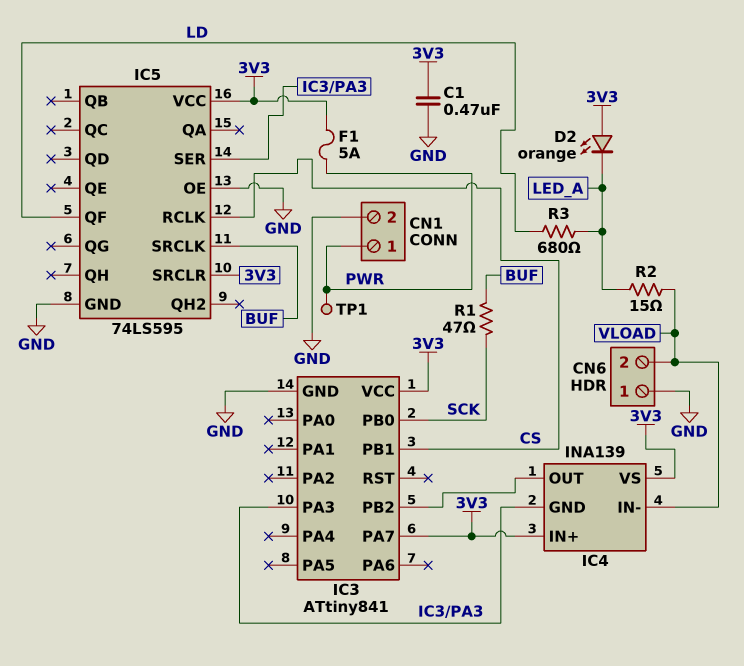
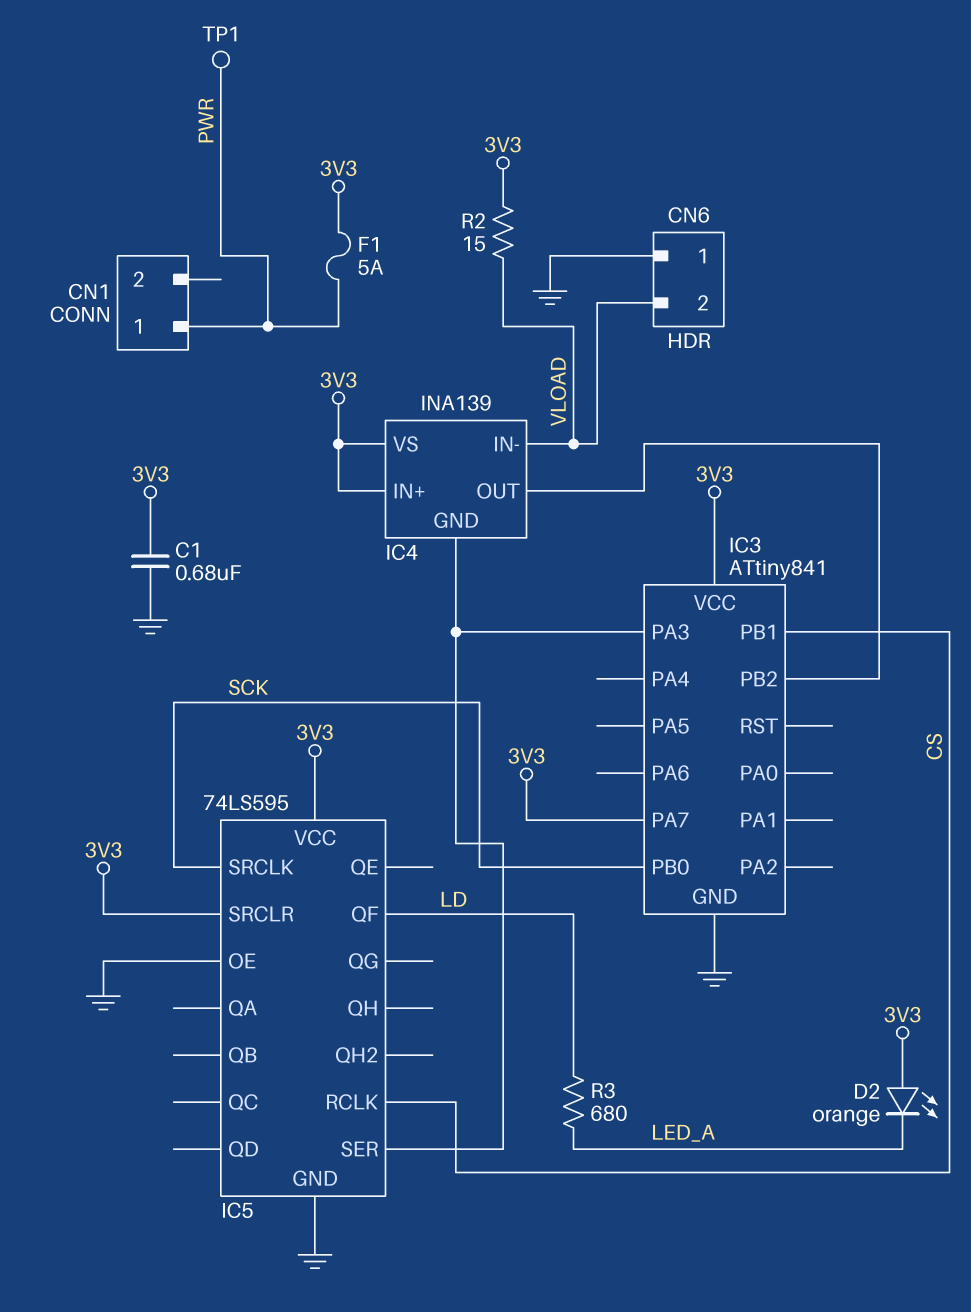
C1: 470nF (3V3, GND) -> 680nF (3V3, GND)
CN1 pin 2: GND -> none
IC5 pin SRCLK: BUF -> SCK
R1: 47 (BUF, SCK) -> none
R2: 15 (LED_A, VLOAD) -> 15 (3V3, VLOAD)

